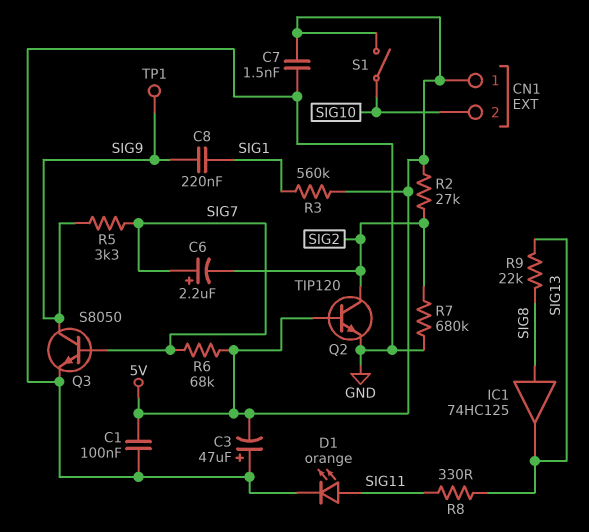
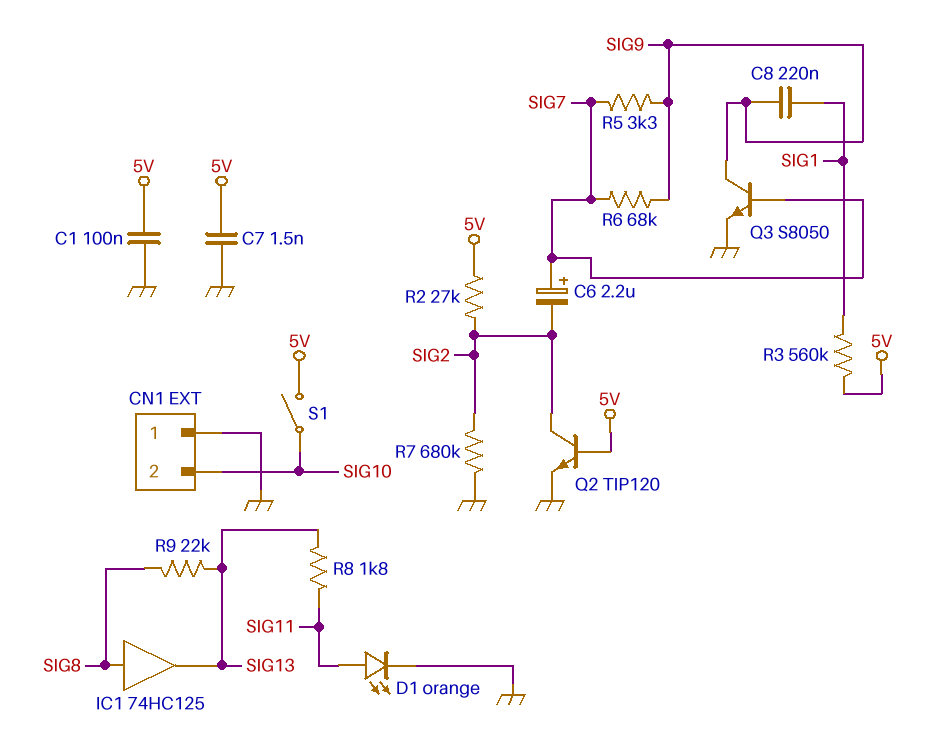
C3: 47uF (plus GND, minus 5V) -> none
CN1 pin 1: 5V -> GND
R6: 68k (5V, SIG7) -> 68k (SIG7, SIG9)
R8: 330 (SIG11, SIG13) -> 1.8k (SIG11, SIG13)
TP1: test point (SIG9) -> none

